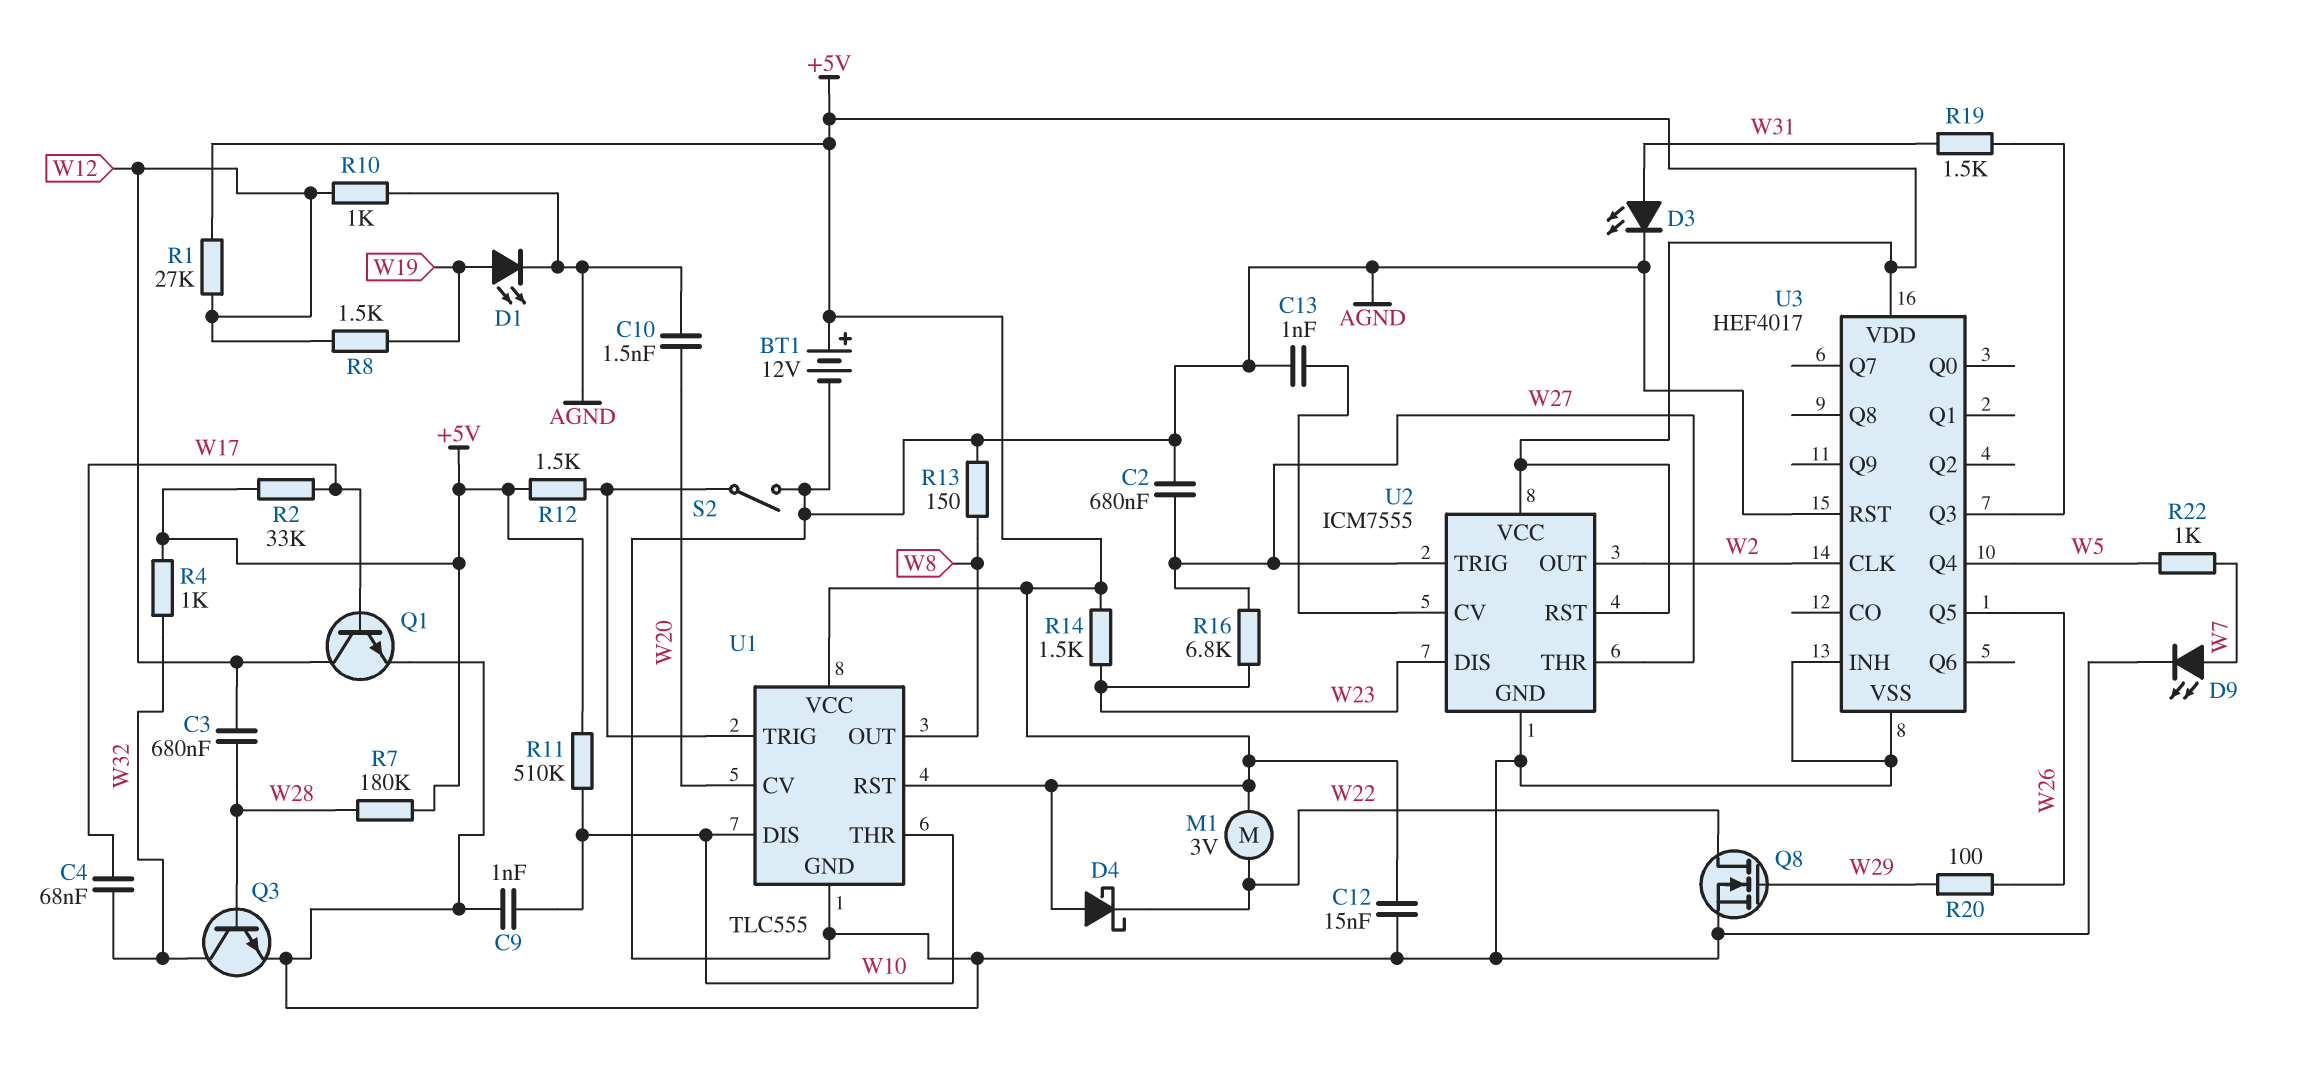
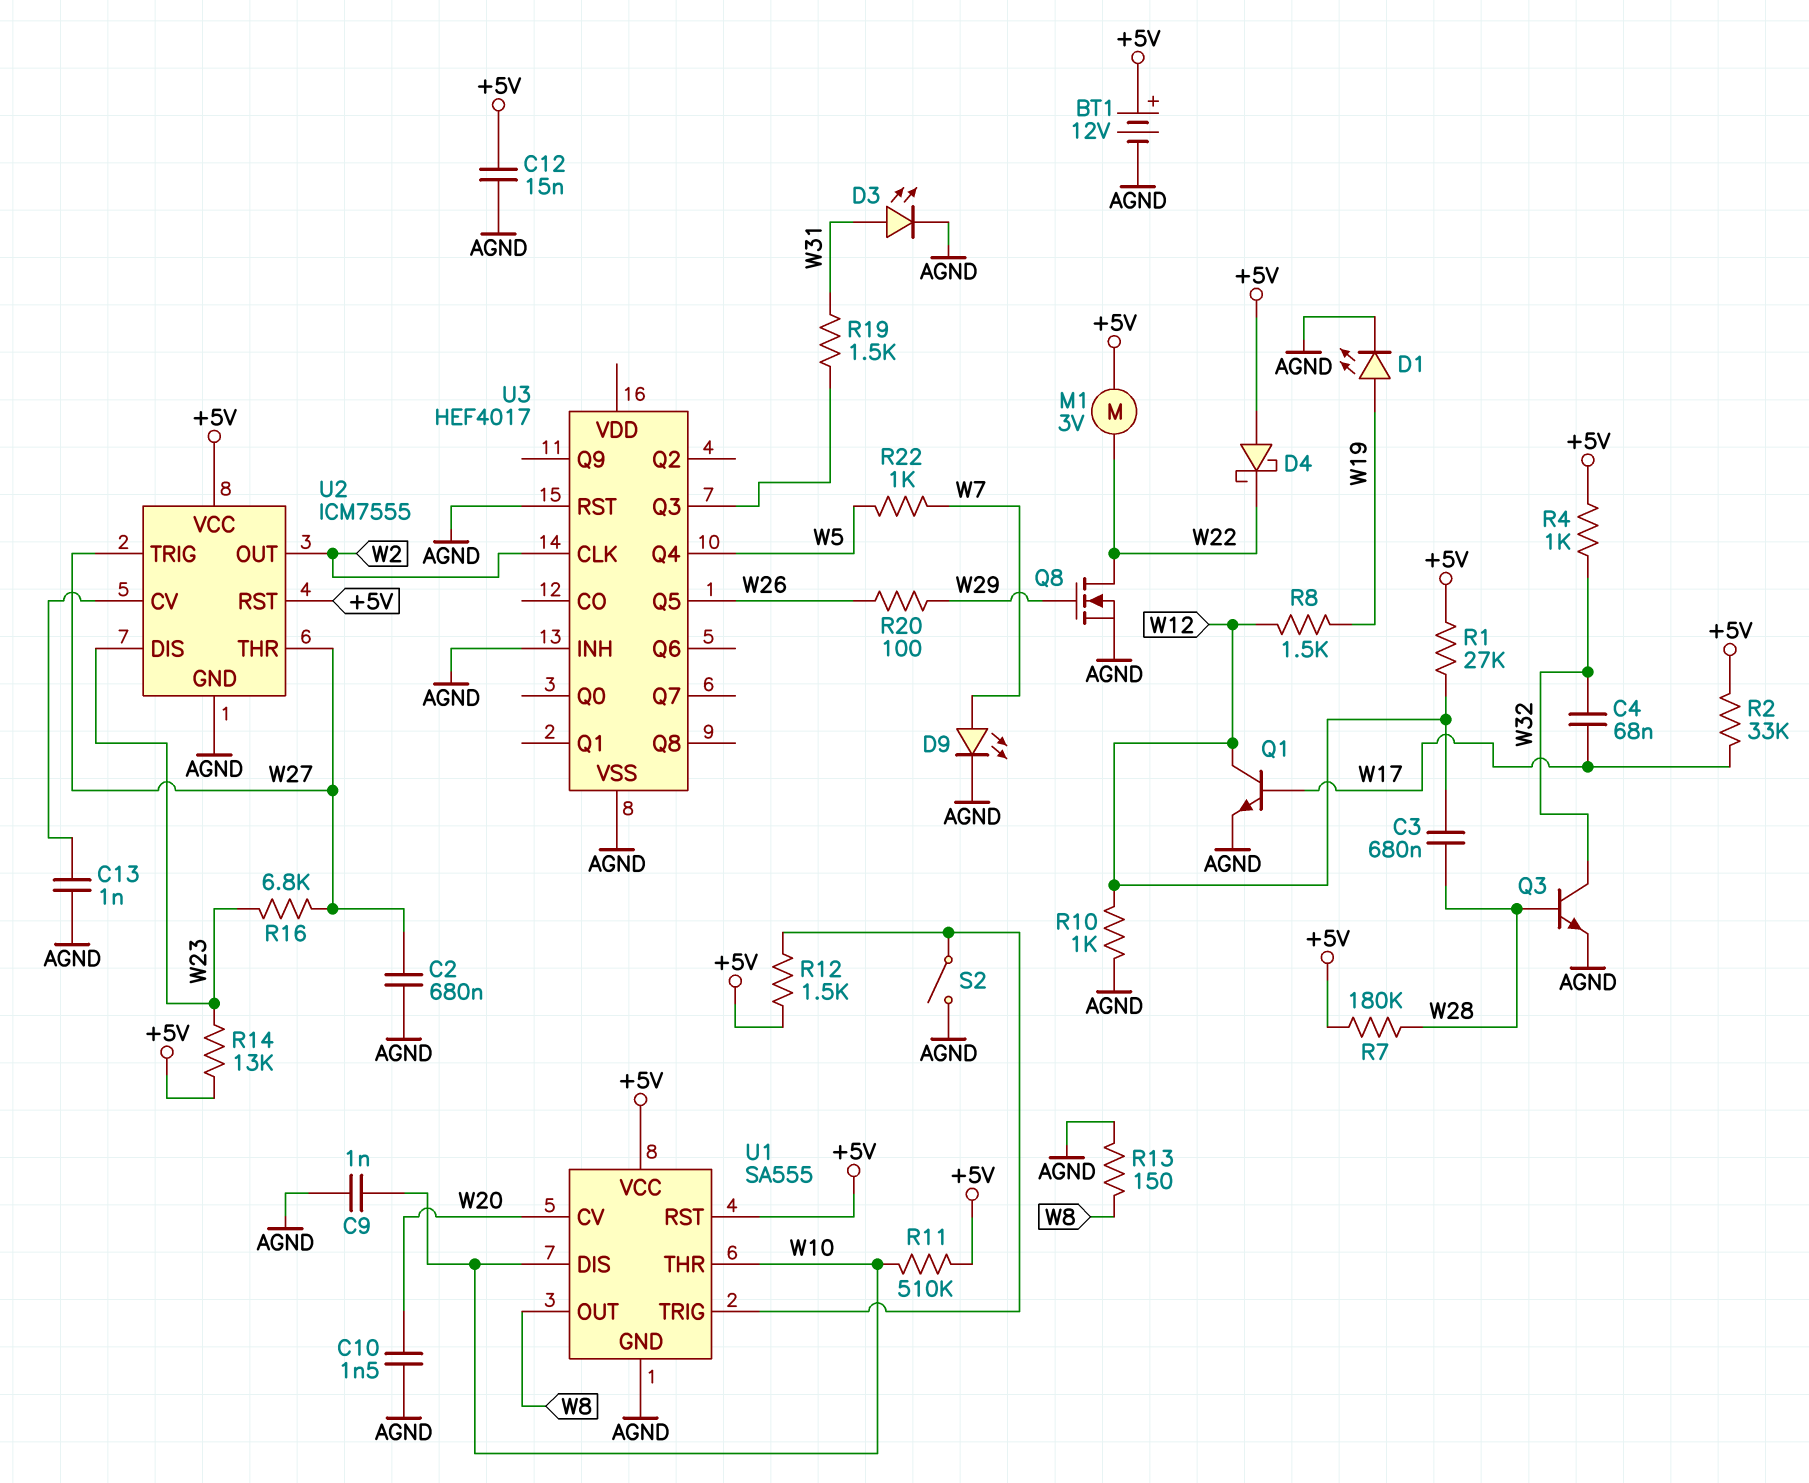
R14: 1.5k (+5V, W23) -> 13k (+5V, W23)
U1: TLC555 -> SA555
U3 pin VDD: +5V -> none

